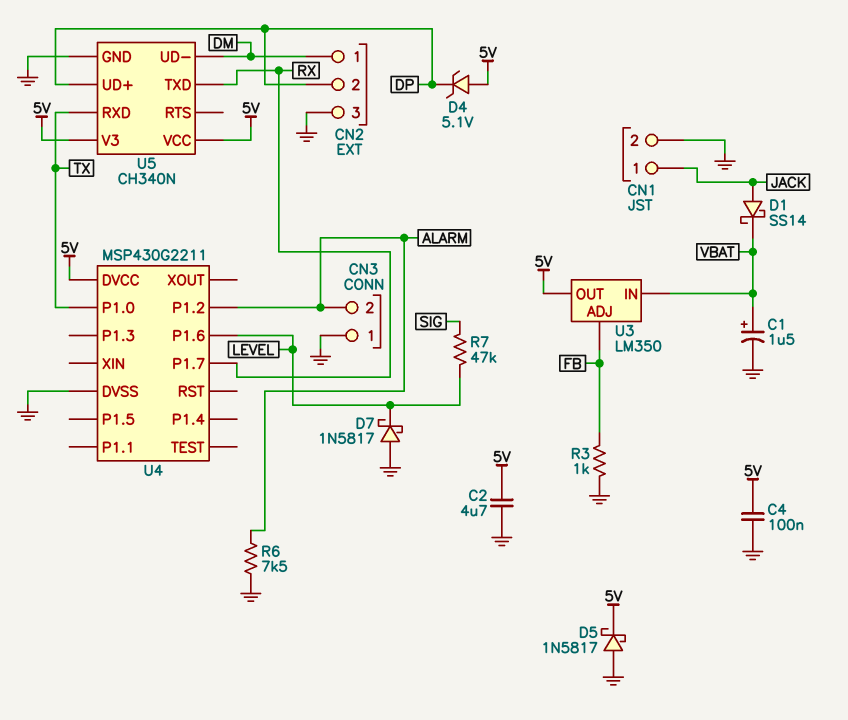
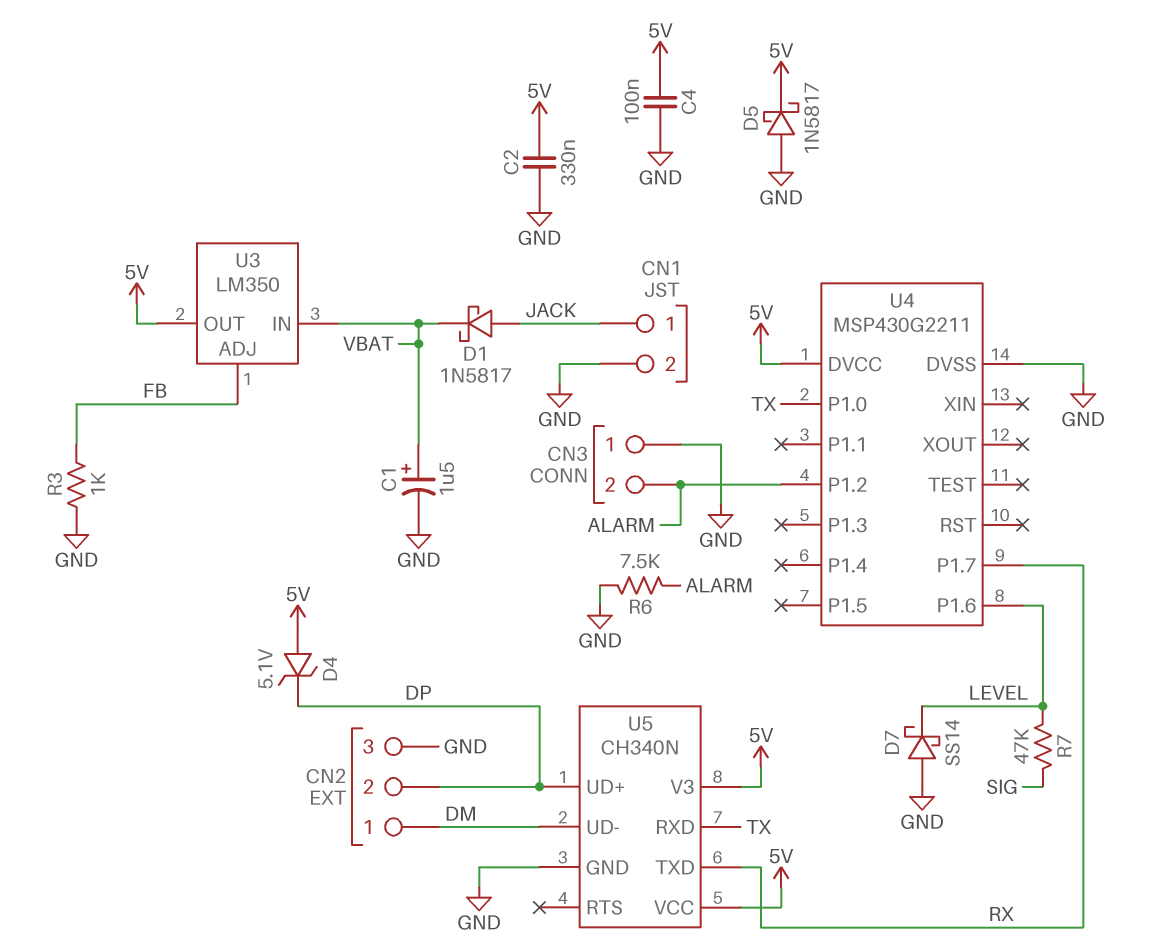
C2: 4.7uF (5V, GND) -> 330nF (5V, GND)
D1: schottky SS14 (A JACK, K VBAT) -> schottky 1N5817 (A JACK, K VBAT)
D7: schottky 1N5817 (A GND, K LEVEL) -> schottky SS14 (A GND, K LEVEL)

